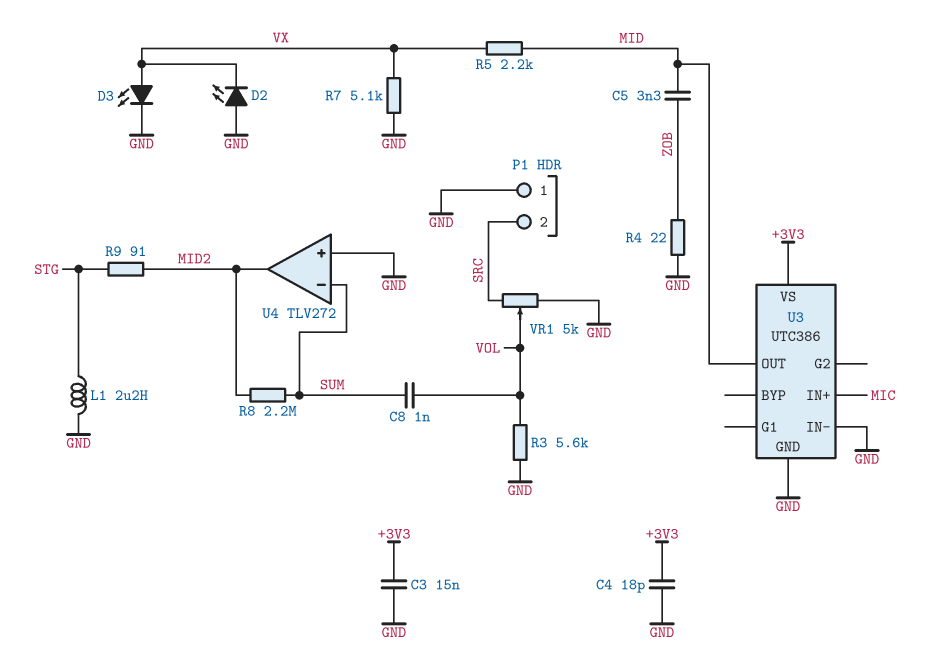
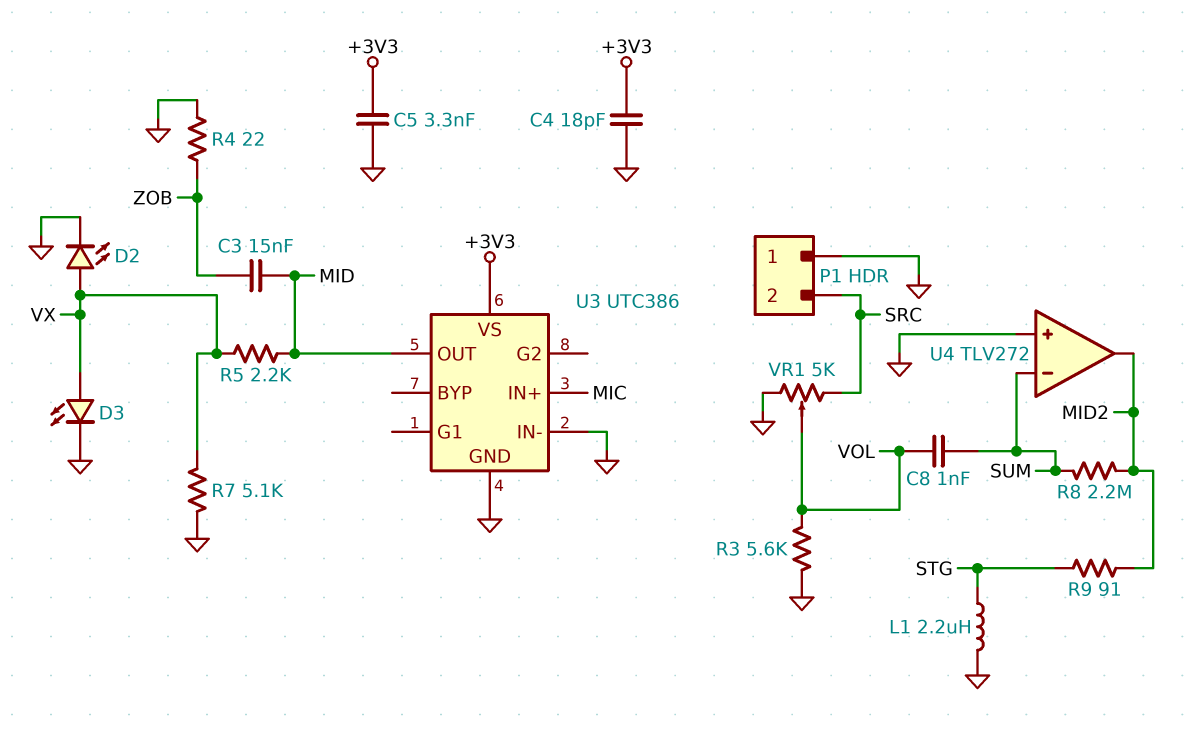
C3: 15nF (+3V3, GND) -> 15nF (MID, ZOB)
C5: 3.3nF (MID, ZOB) -> 3.3nF (+3V3, GND)
D2: LED (A GND, K VX) -> LED (A VX, K GND)

